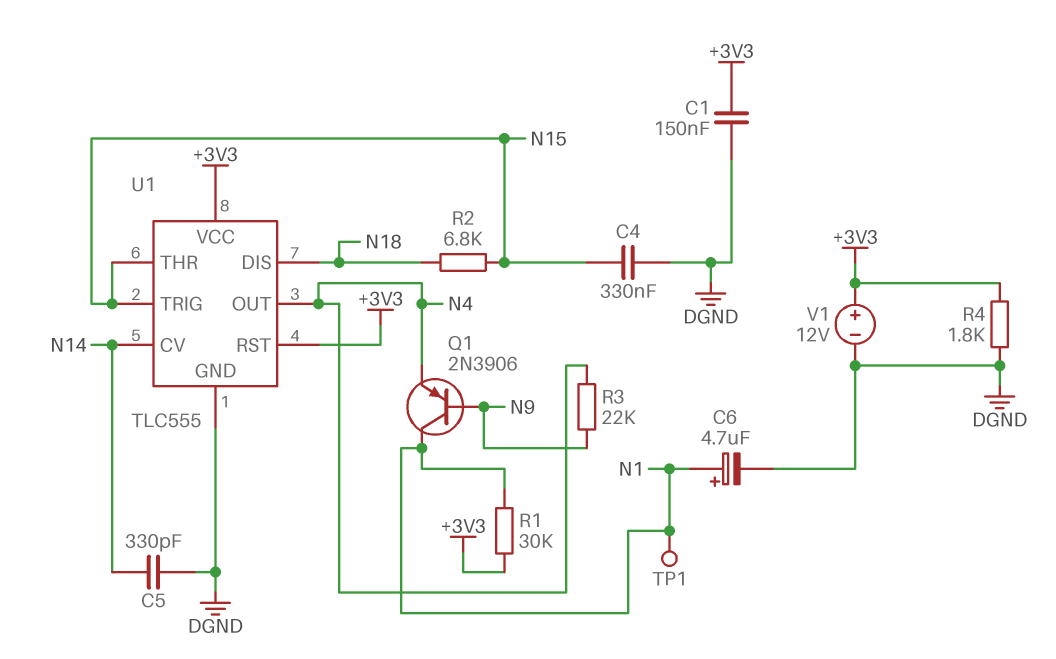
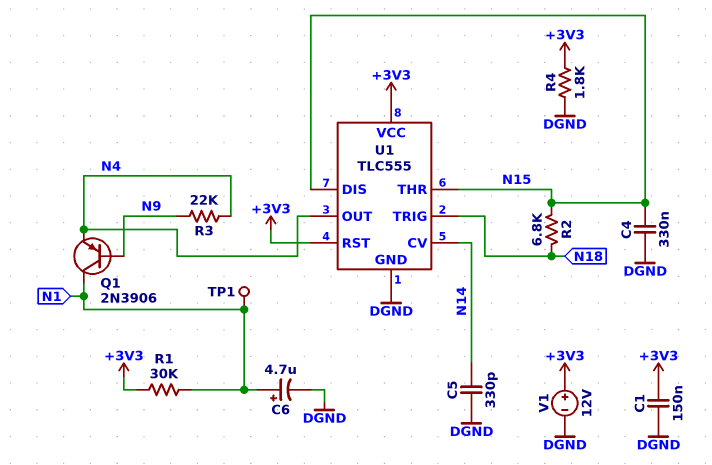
U1 pin DIS: N18 -> N15
U1 pin TRIG: N15 -> N18

